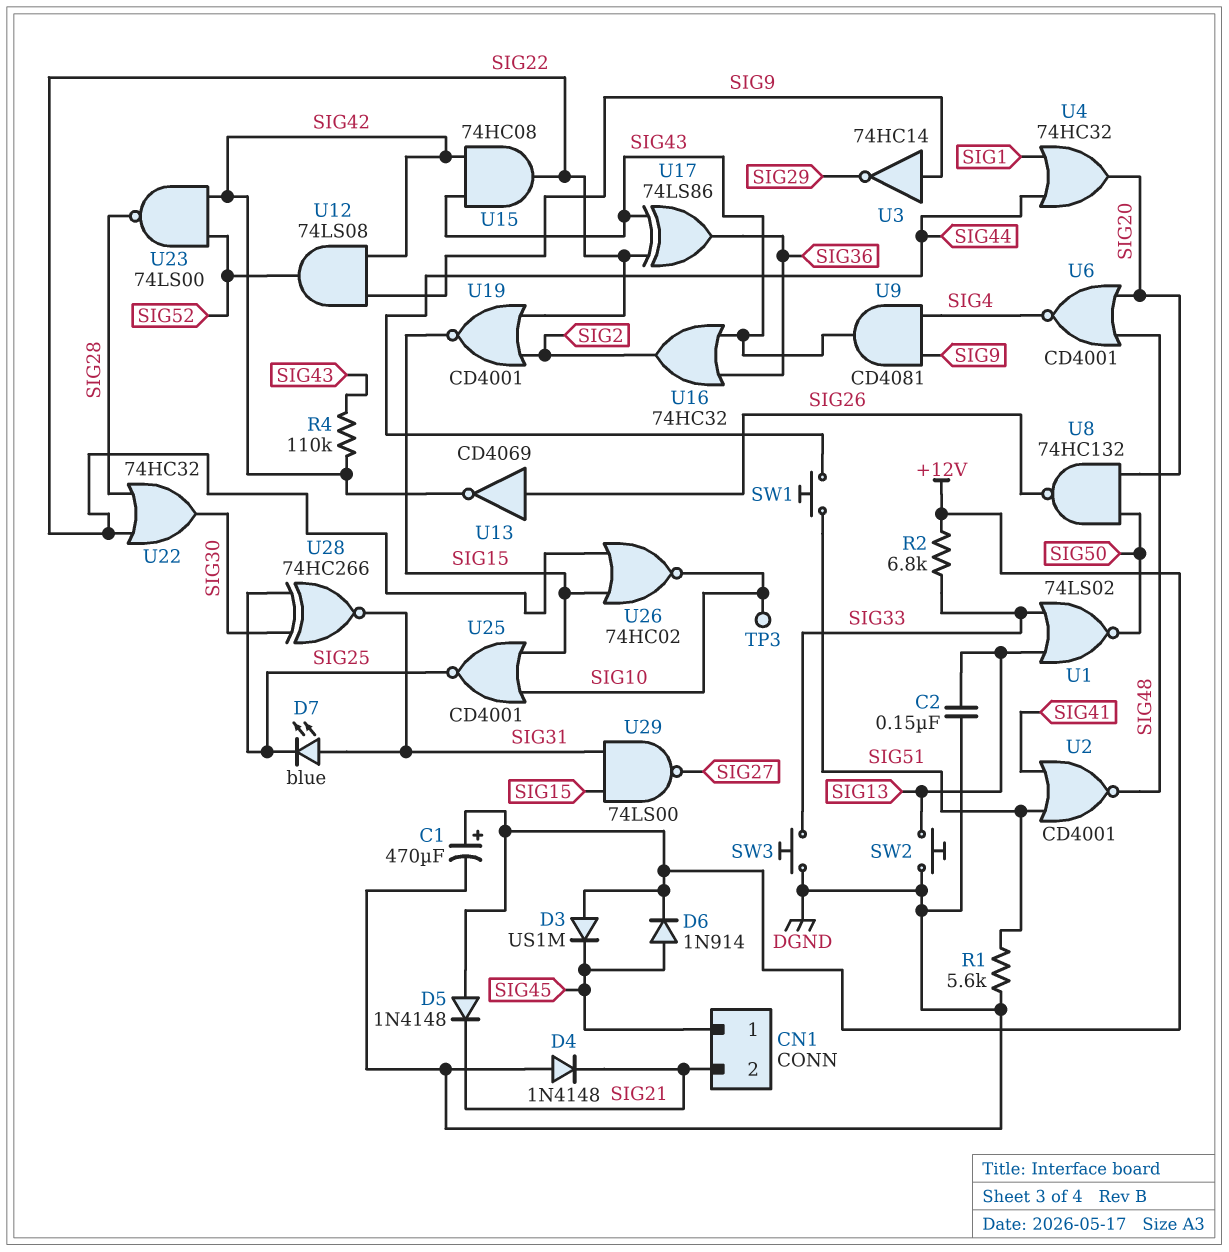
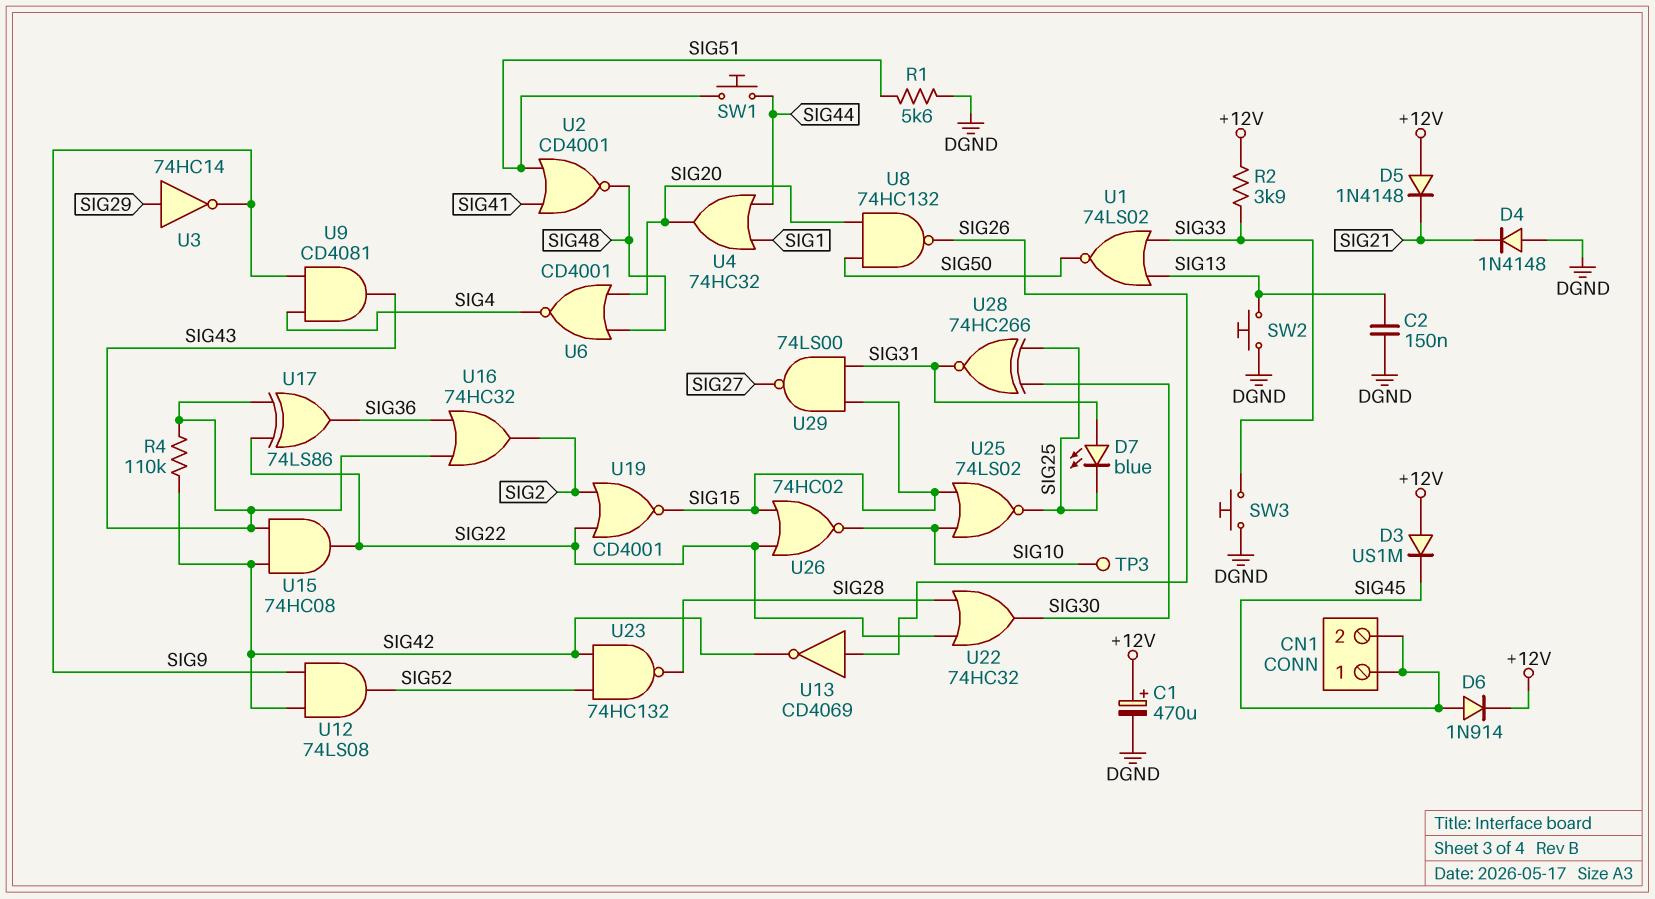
CN1 pin 2: SIG21 -> SIG45
R2: 6.8k (+12V, SIG33) -> 3.9k (+12V, SIG33)
U3: NOT 74HC14 (in SIG9, out SIG29) -> NOT 74HC14 (in SIG29, out SIG9)
U23: NAND 74LS00 (in SIG42, in SIG52, out SIG28) -> NAND 74HC132 (in SIG42, in SIG52, out SIG28)
U25: NOR CD4001 (in SIG10, in SIG15, out SIG25) -> NOR 74LS02 (in SIG10, in SIG15, out SIG25)

